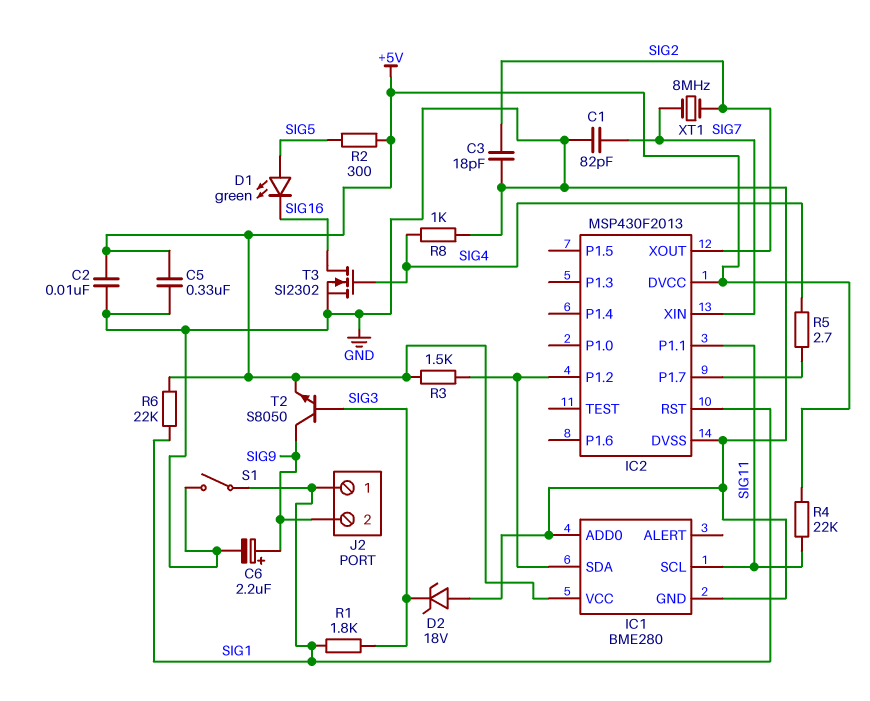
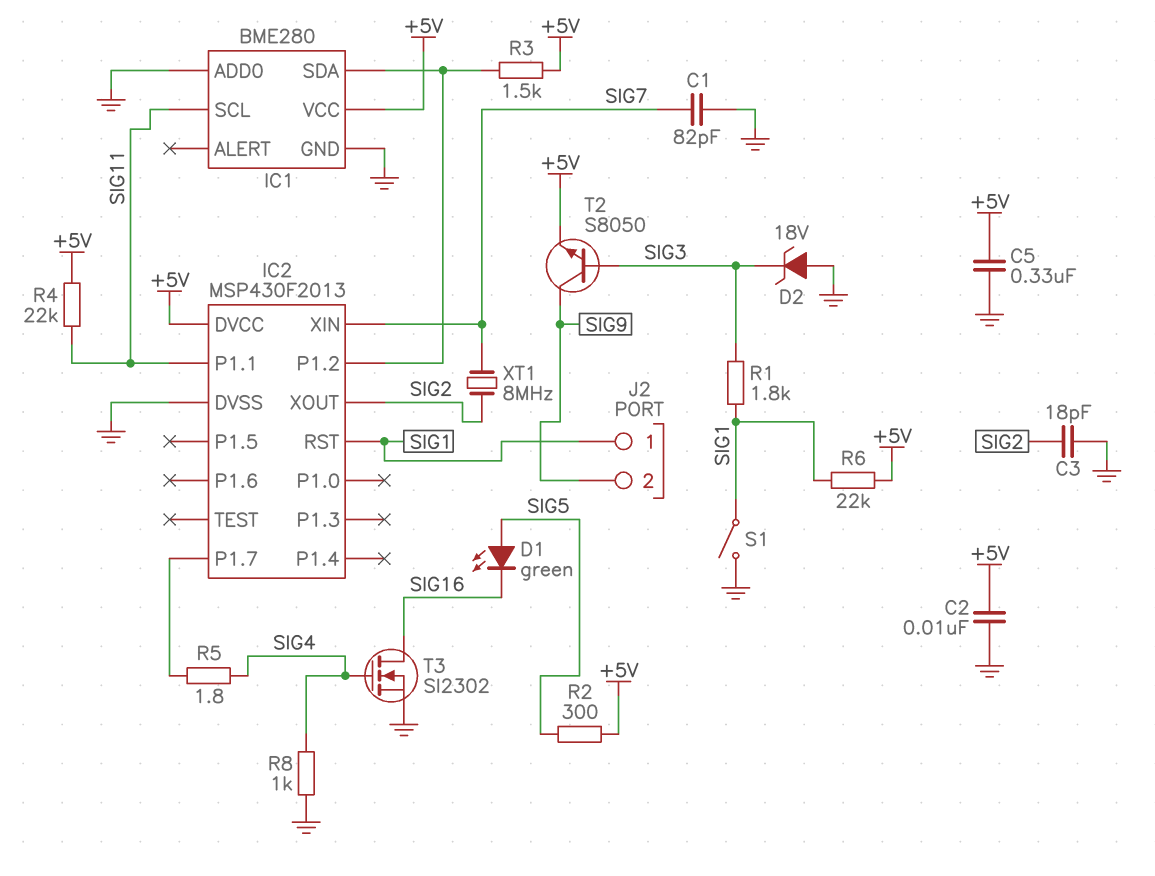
C6: 2.2uF (plus SIG9, minus GND) -> none
R5: 2.7 (IC2/P1.7, SIG4) -> 1.8 (IC2/P1.7, SIG4)

